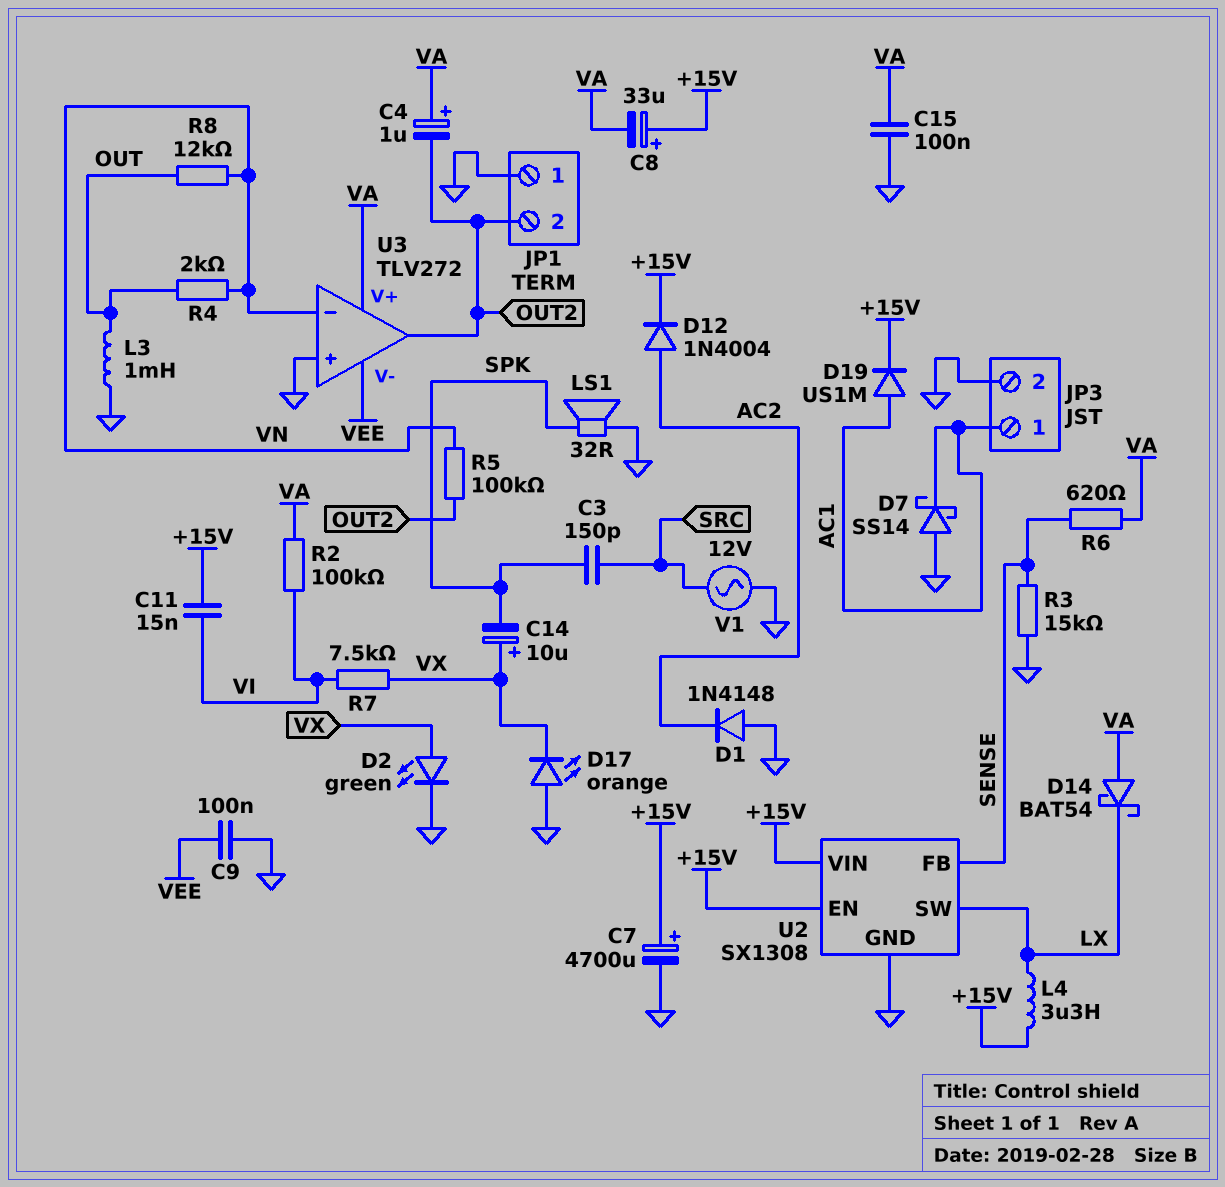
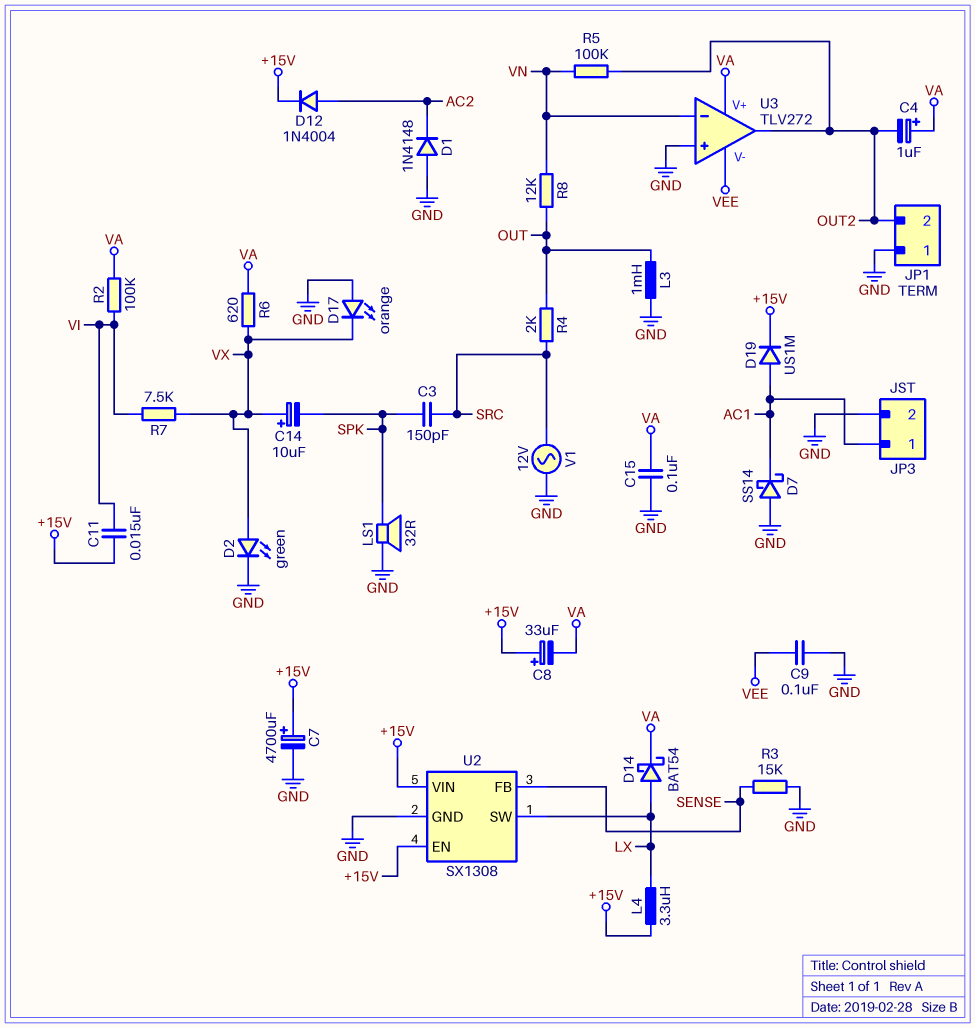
D14: schottky BAT54 (A VA, K LX) -> schottky BAT54 (A LX, K VA)
R4: 2k (OUT, VN) -> 2k (OUT, SRC)
R6: 620 (SENSE, VA) -> 620 (VA, VX)

